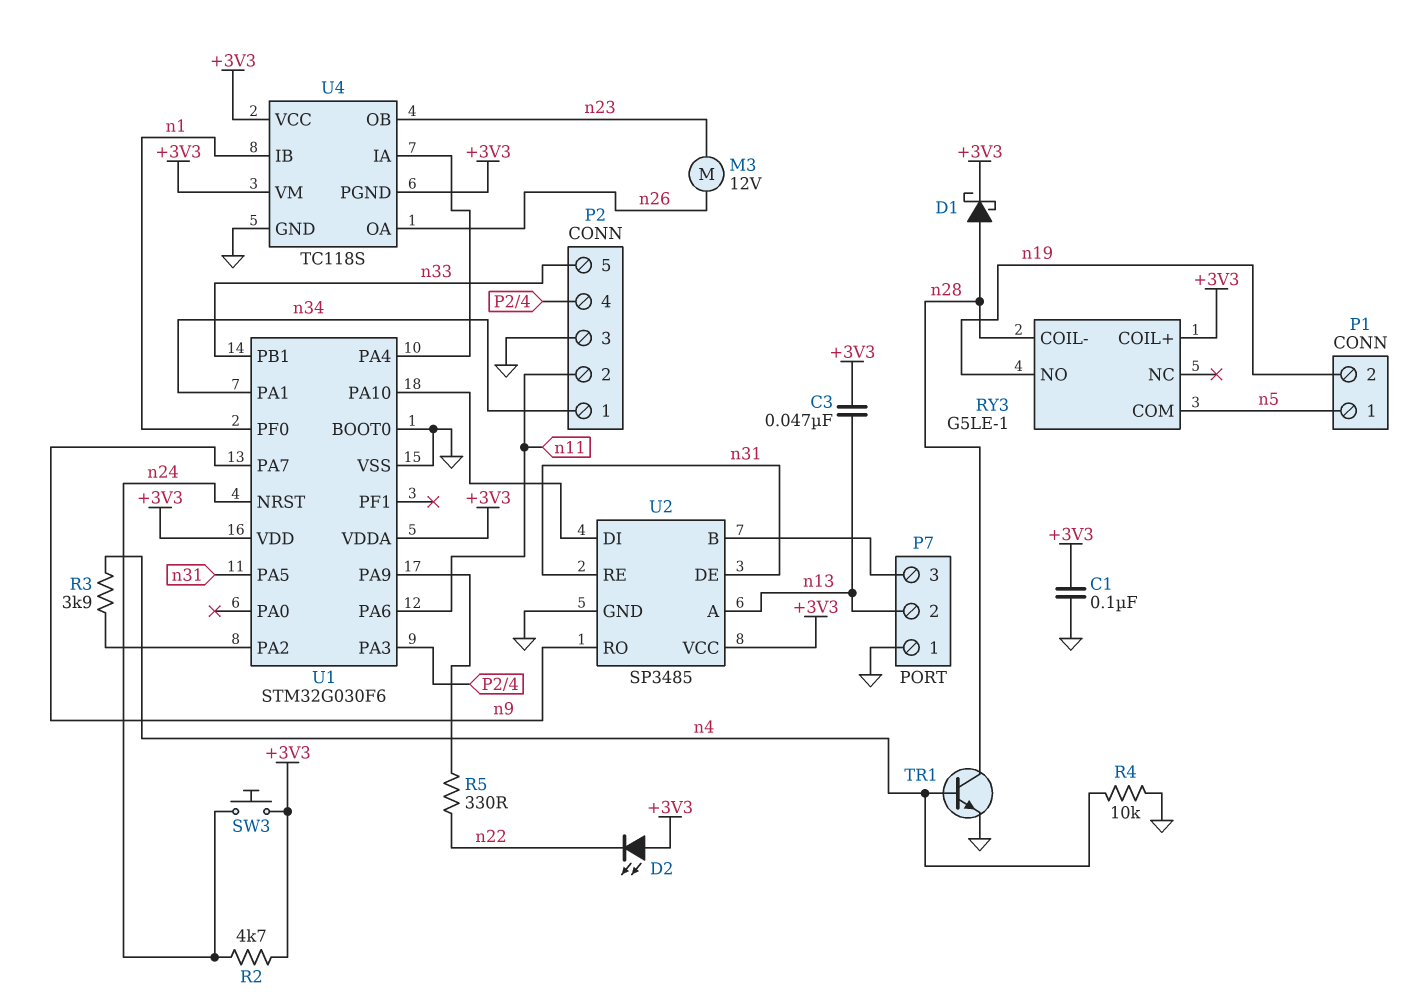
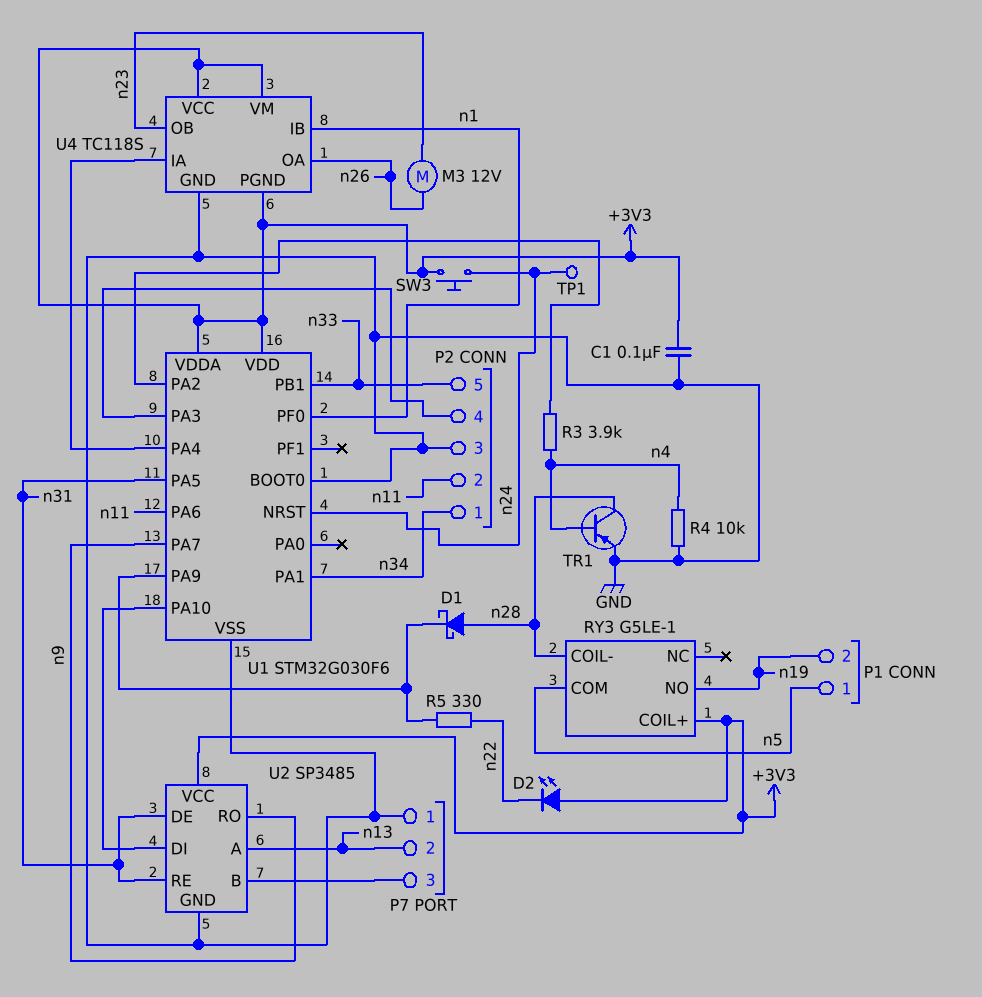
C3: 47nF (+3V3, n13) -> none
D1: schottky (A n28, K +3V3) -> schottky (A n28, K U1/PA9)
R2: 4.7k (+3V3, n24) -> none
TP1: none -> test point (n24)
TR1: NPN (B n4, C n28, E GND) -> PNP (B n4, C n28, E GND)

